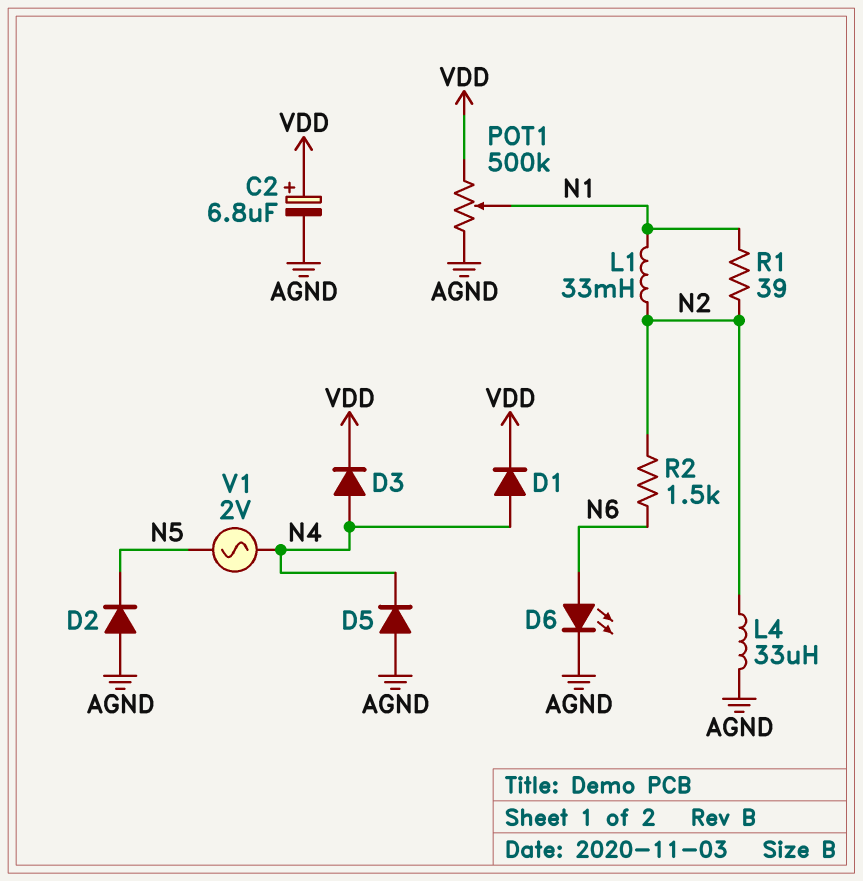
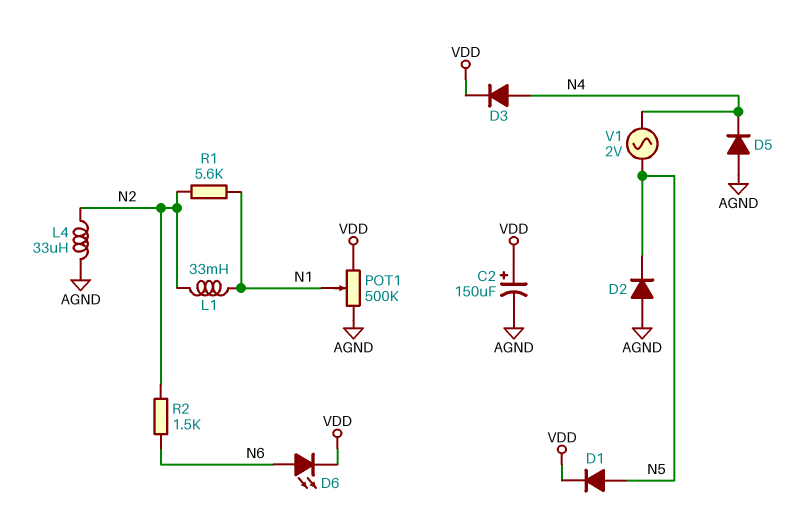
C2: 6.8uF (plus VDD, minus AGND) -> 150uF (plus VDD, minus AGND)
D1: diode (A N4, K VDD) -> diode (A N5, K VDD)
D6: LED (A N6, K AGND) -> LED (A N6, K VDD)
R1: 39 (N1, N2) -> 5.6k (N1, N2)

